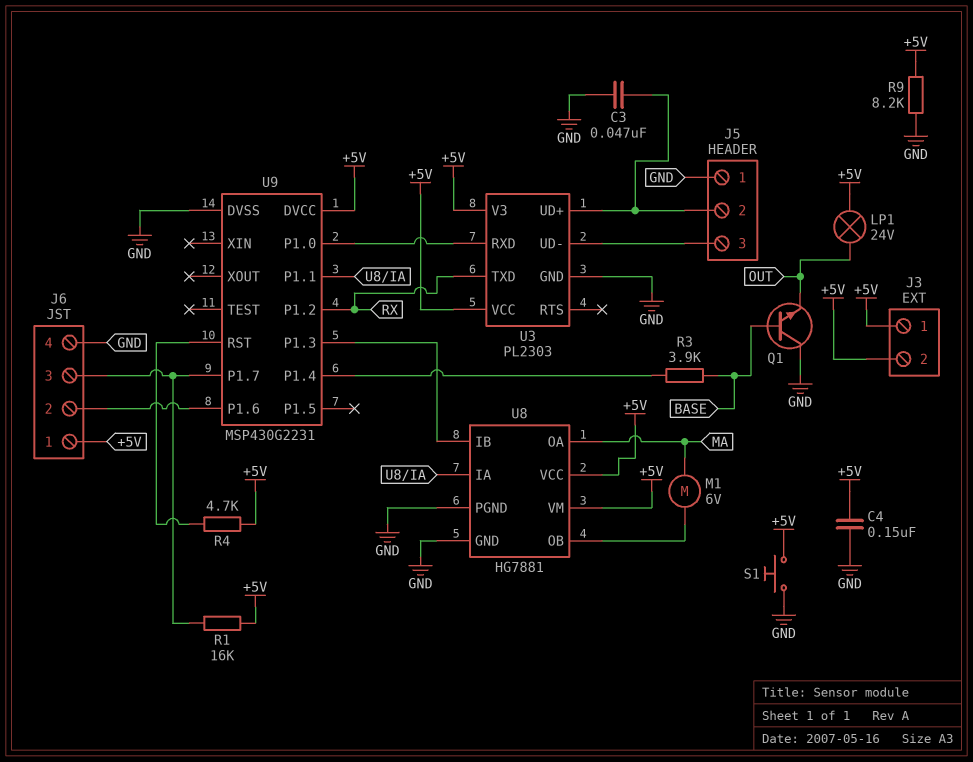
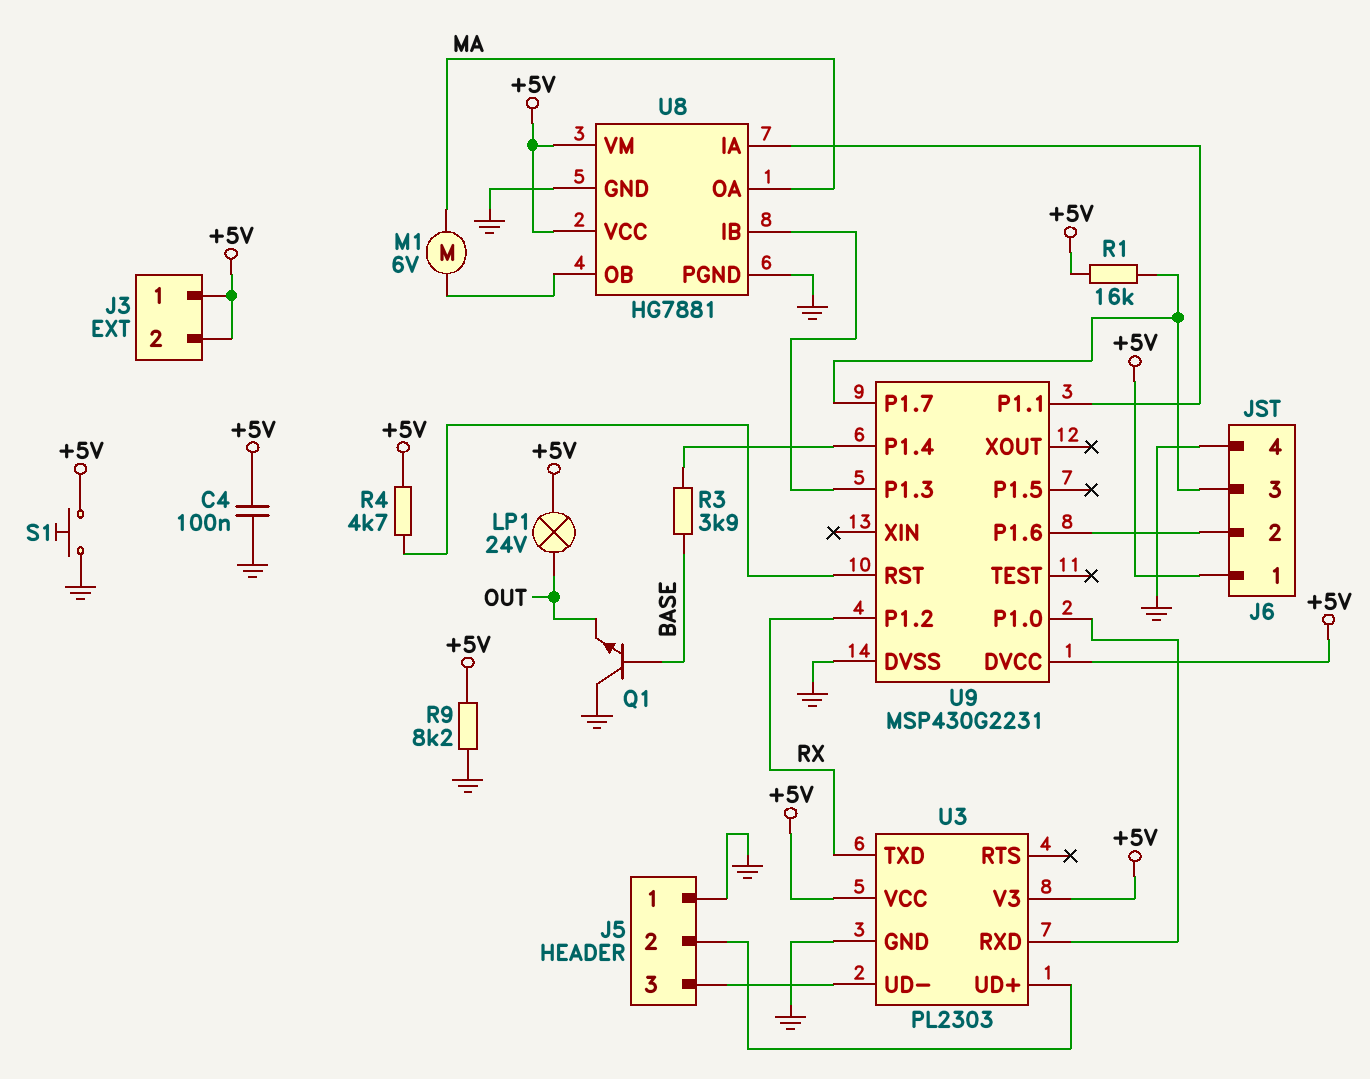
C3: 47nF (GND, J5/2) -> none
C4: 150nF (+5V, GND) -> 100nF (+5V, GND)

